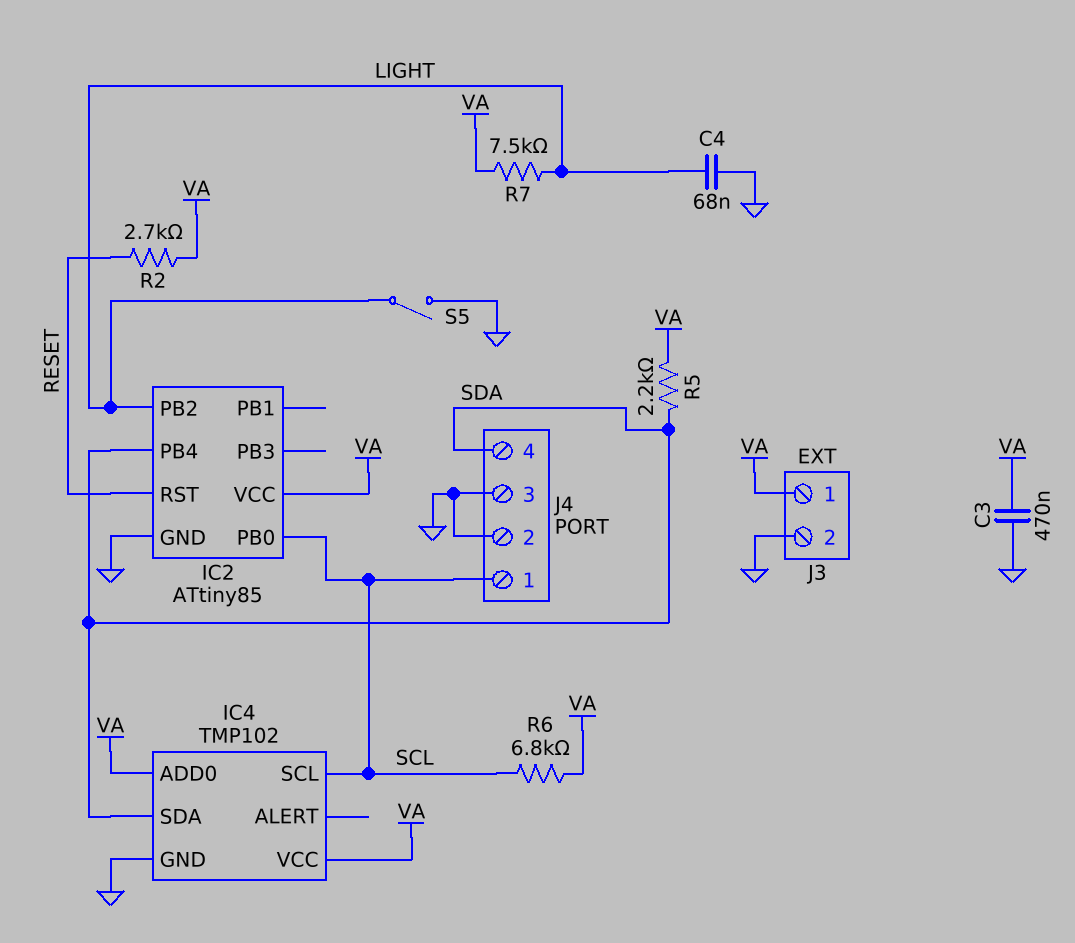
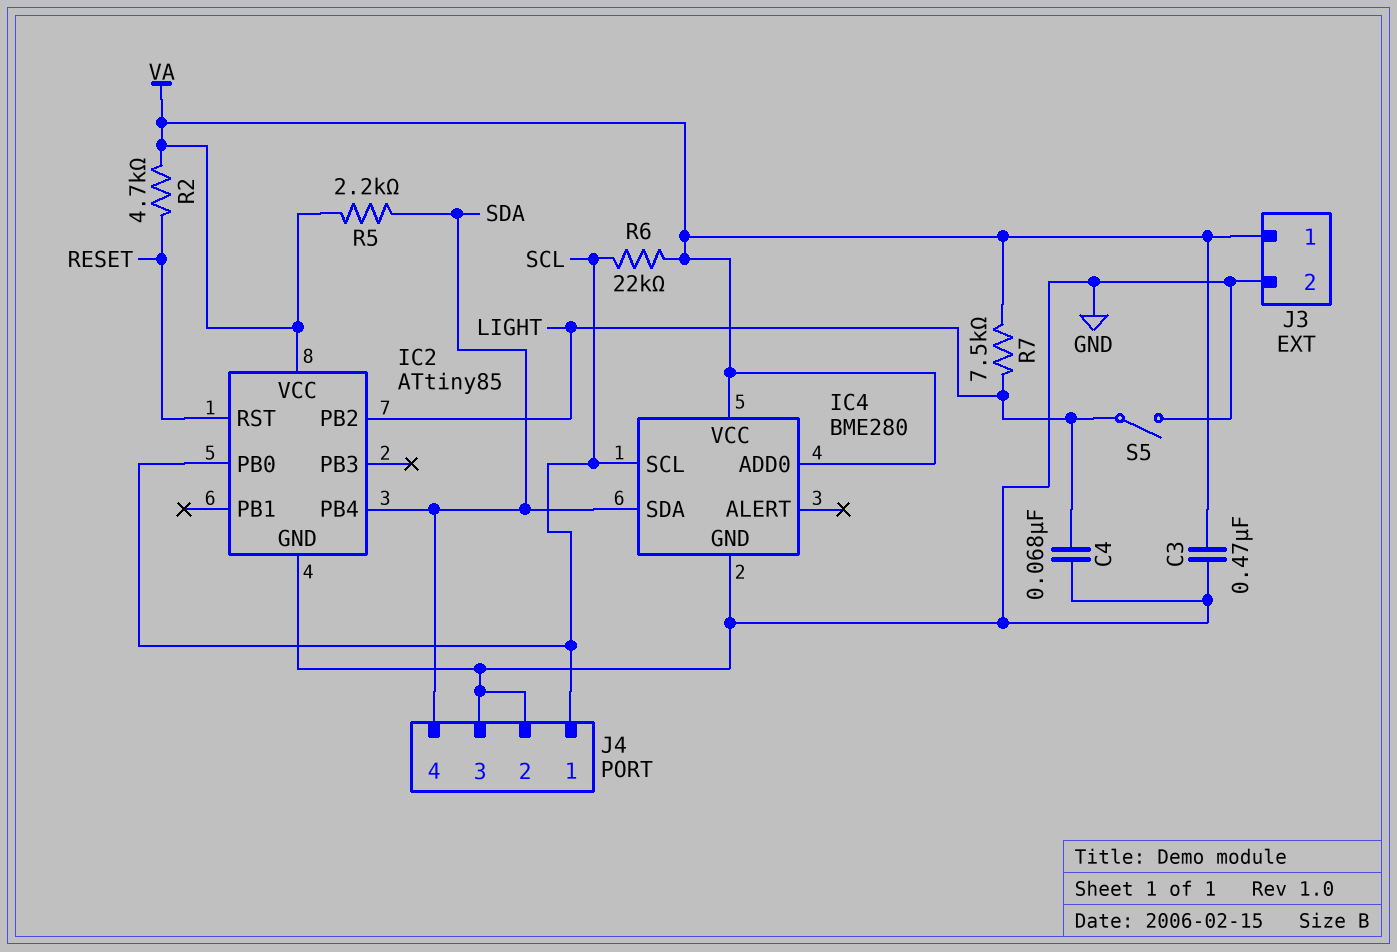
IC4: TMP102 -> BME280
R2: 2.7k (RESET, VA) -> 4.7k (RESET, VA)
R6: 6.8k (SCL, VA) -> 22k (SCL, VA)

